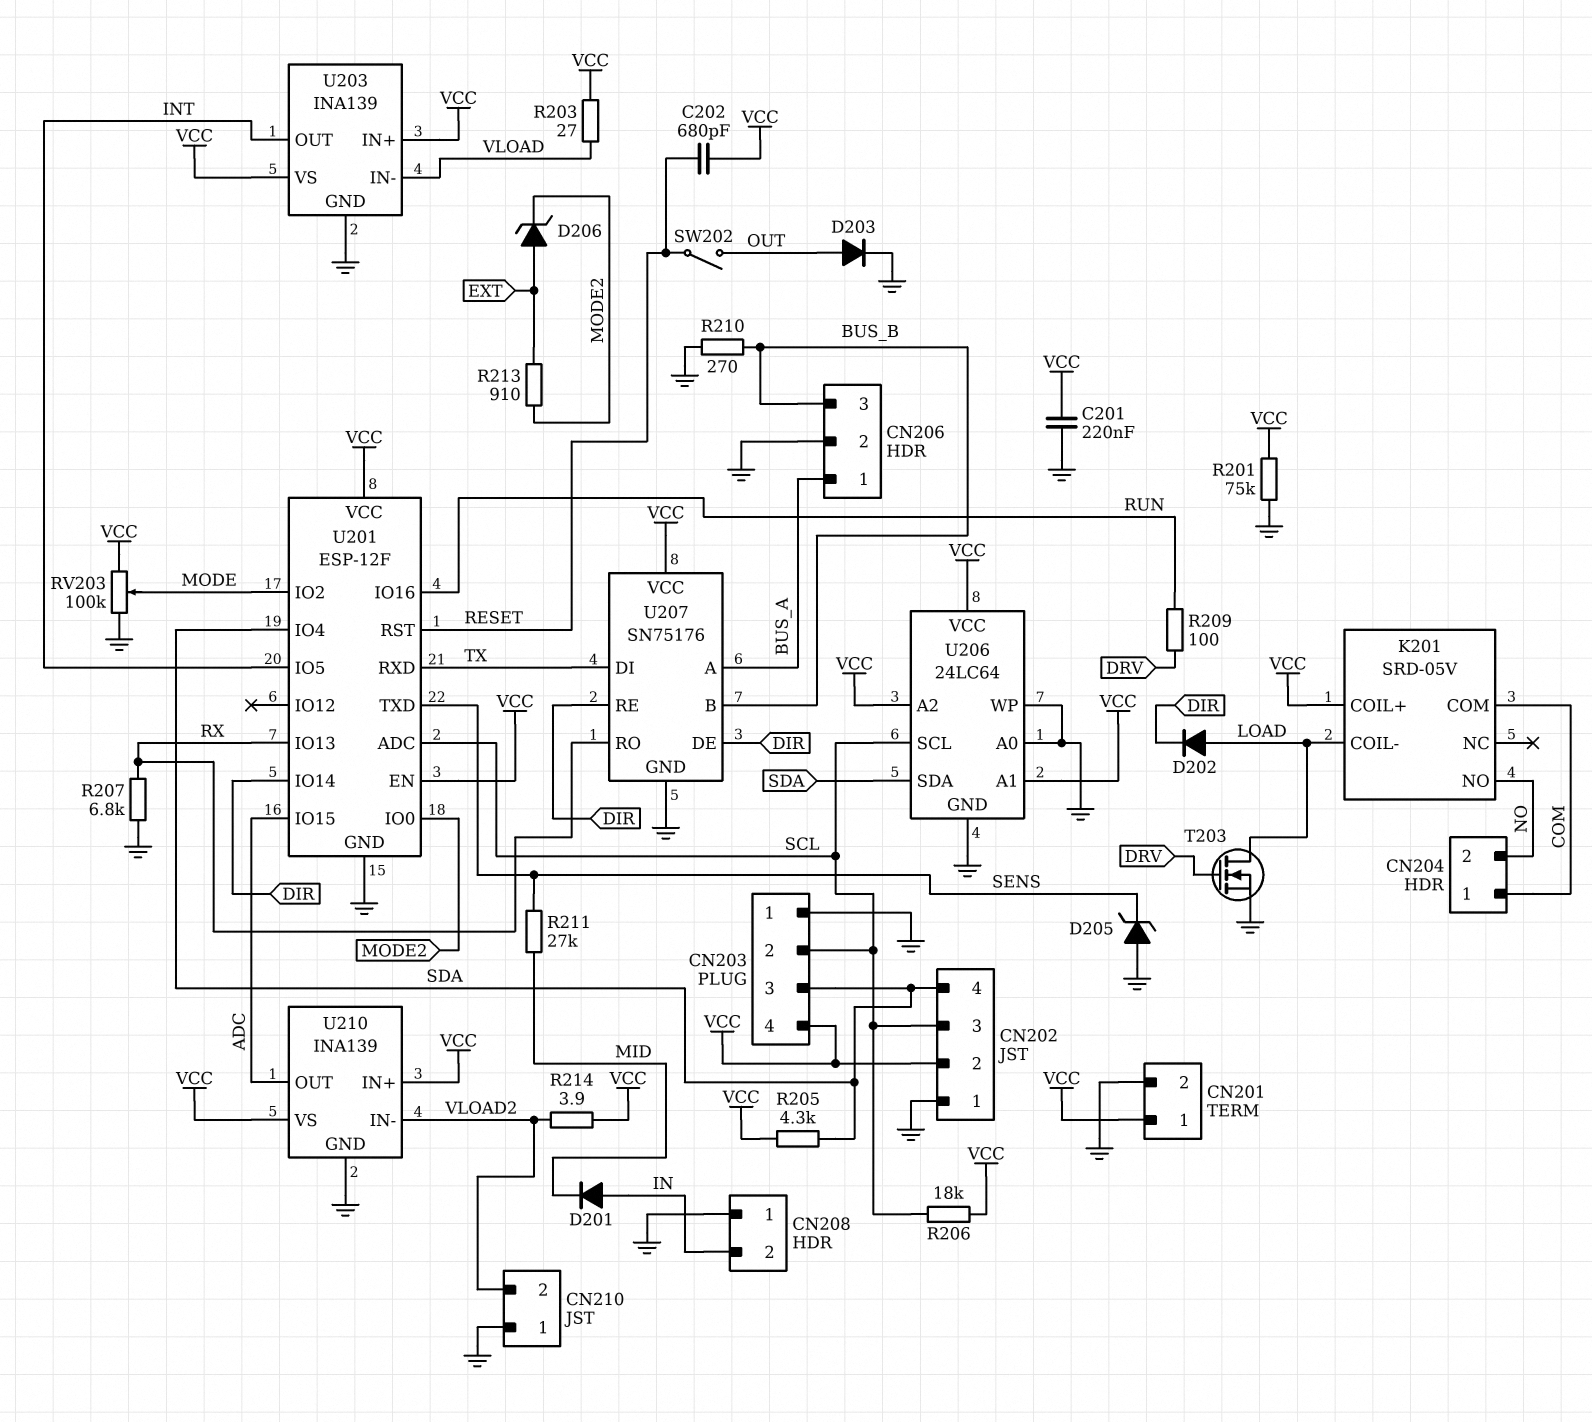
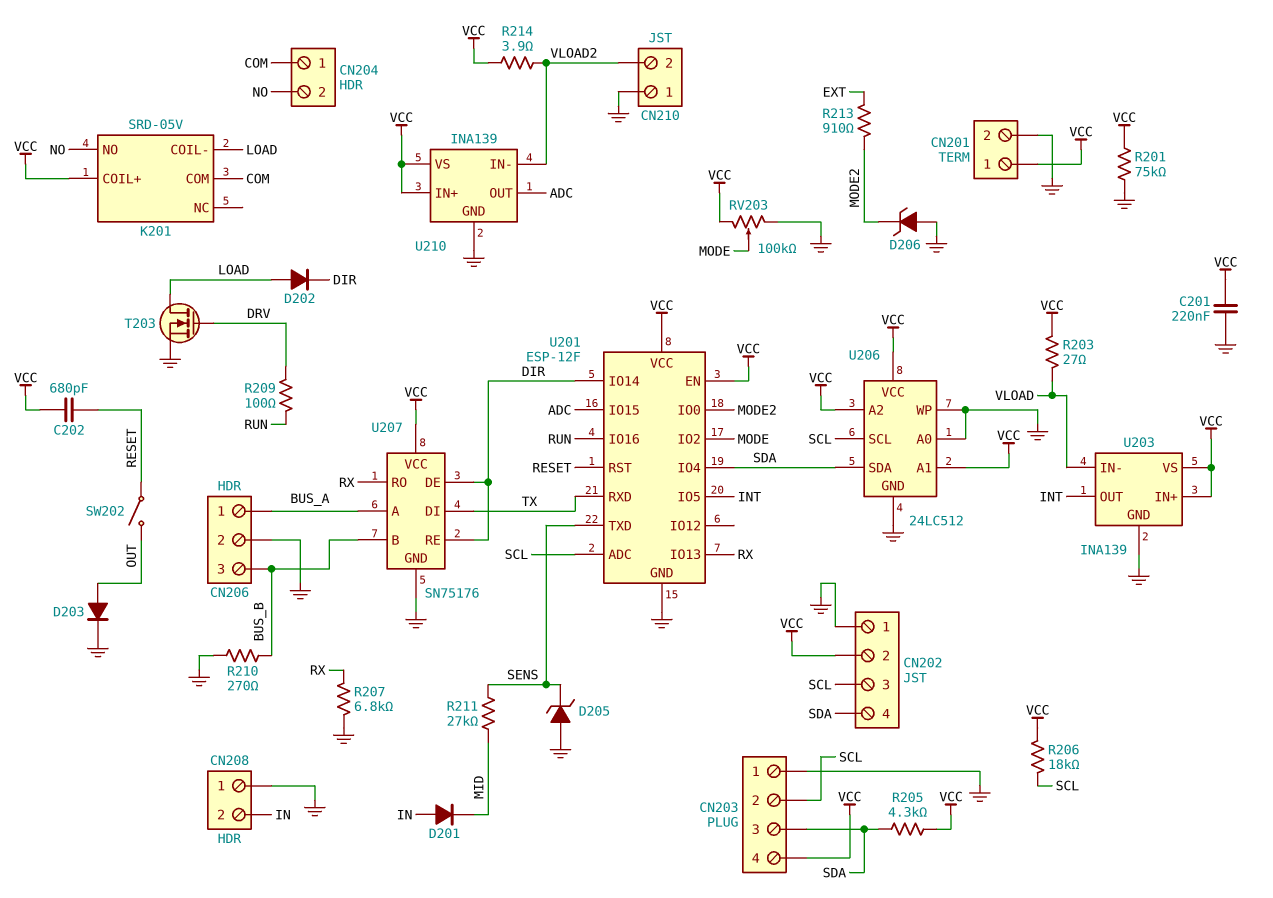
D206: zener (A EXT, K MODE2) -> zener (A GND, K MODE2)
U206: 24LC64 -> 24LC512

